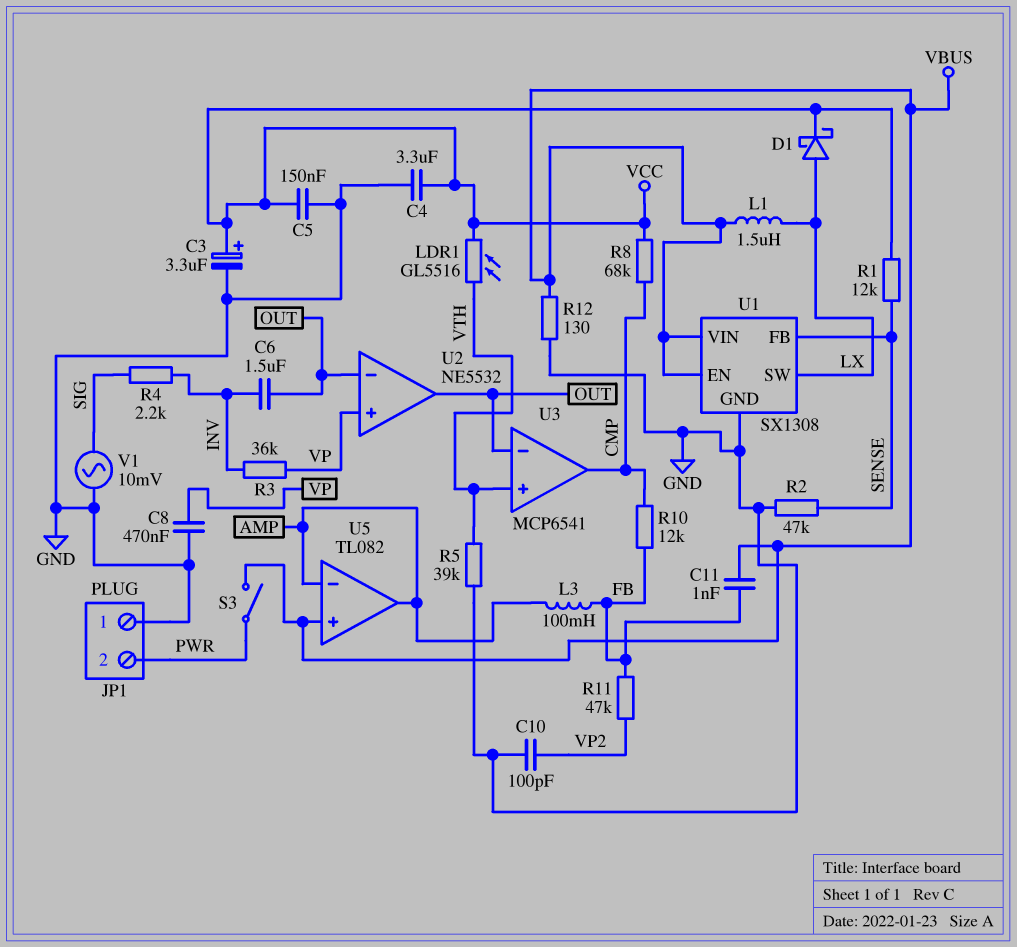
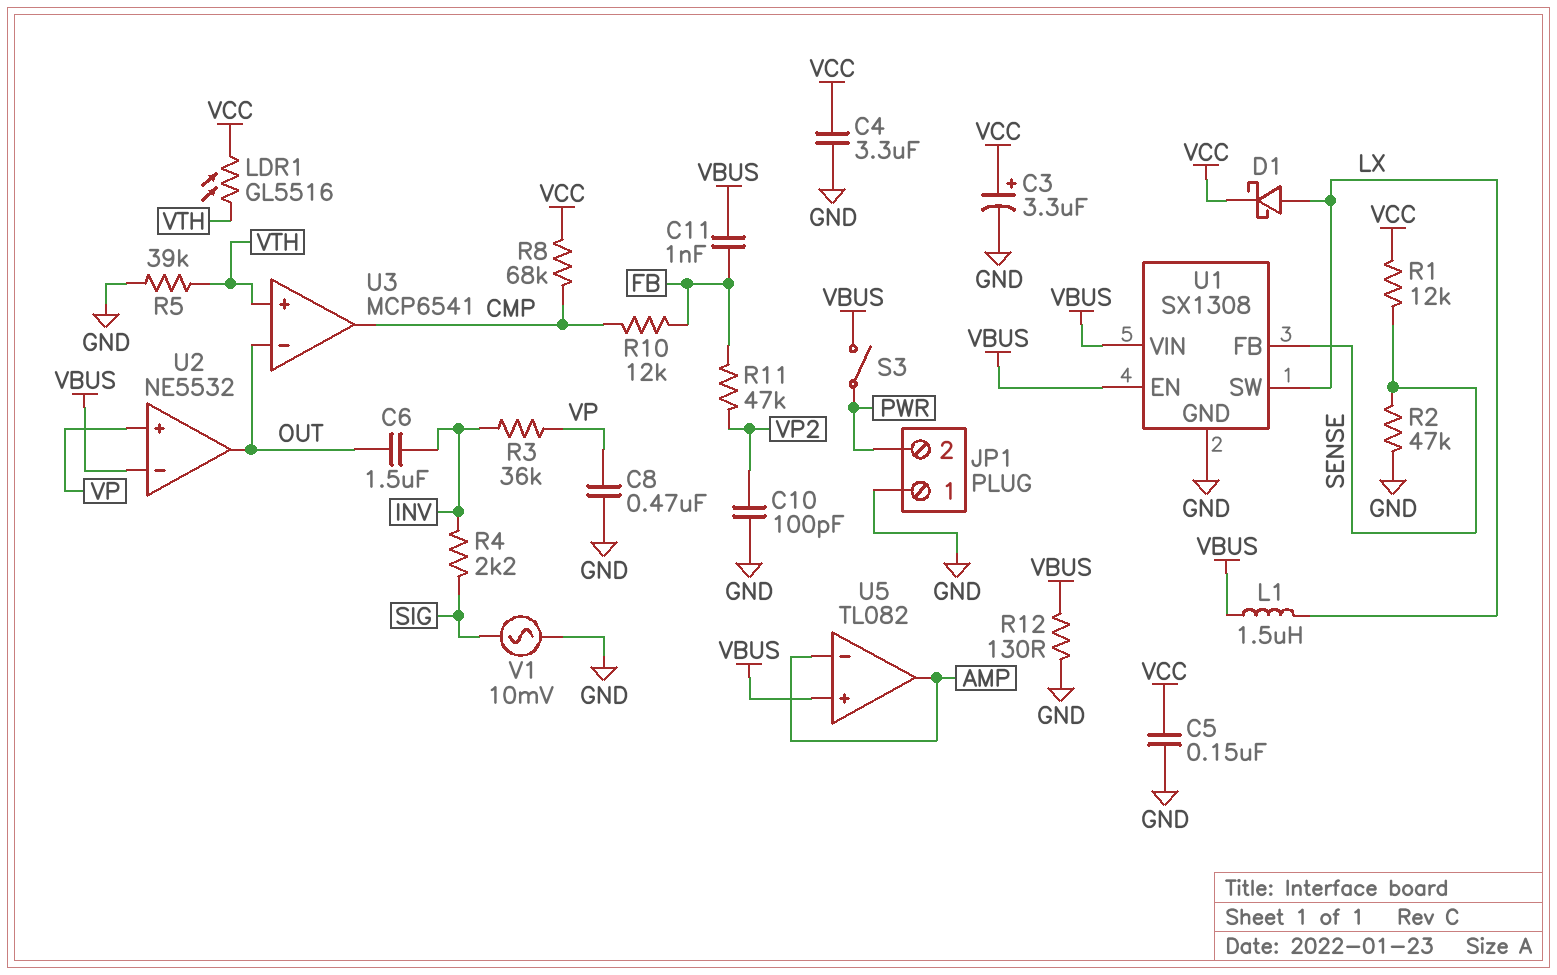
L3: 100mH (AMP, FB) -> none
U2 pin in-: OUT -> VBUS

